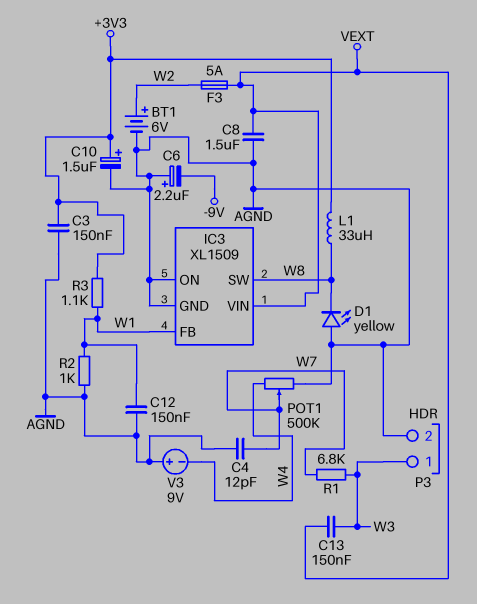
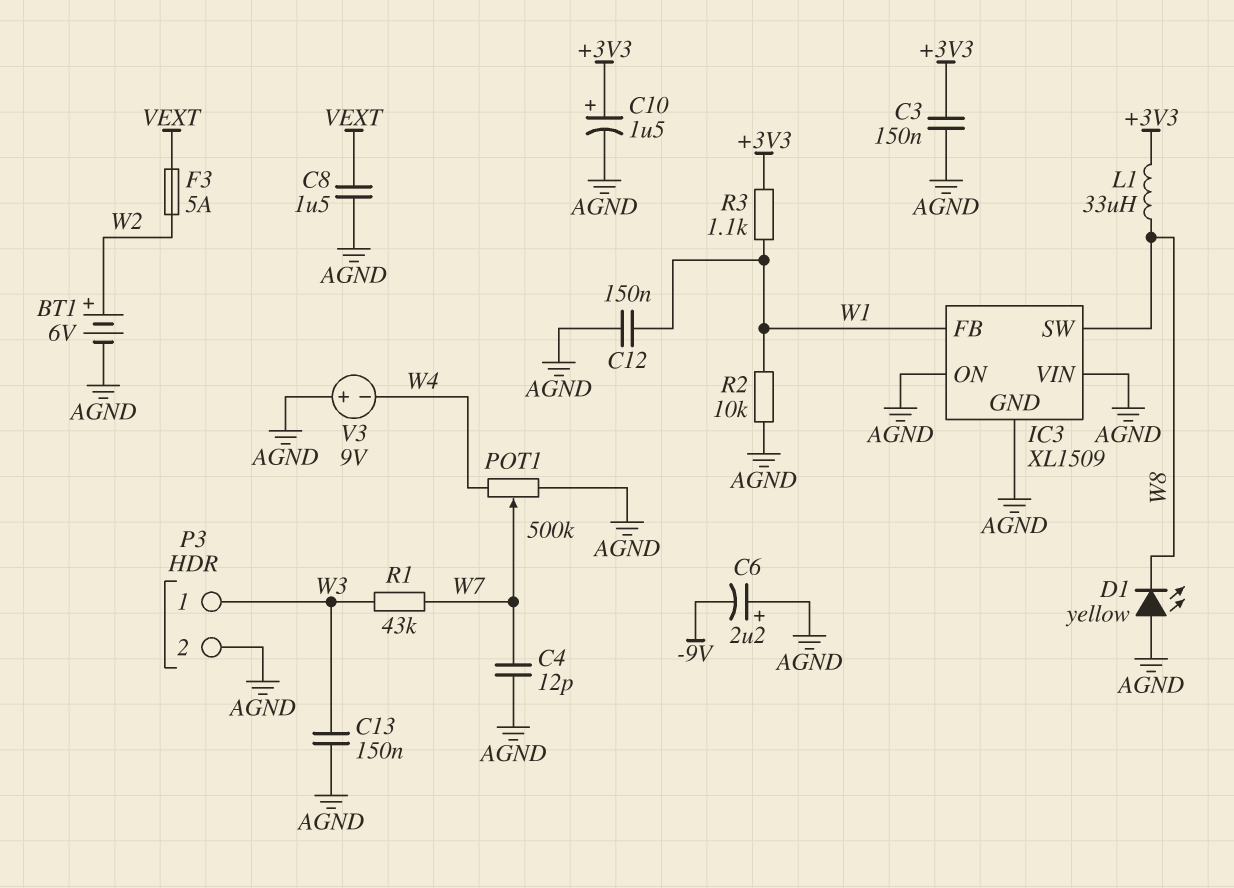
C13: 150nF (VEXT, W3) -> 150nF (AGND, W3)
IC3 pin VIN: VEXT -> AGND
R1: 6.8k (W3, W7) -> 43k (W3, W7)
R2: 1k (AGND, W1) -> 10k (AGND, W1)

